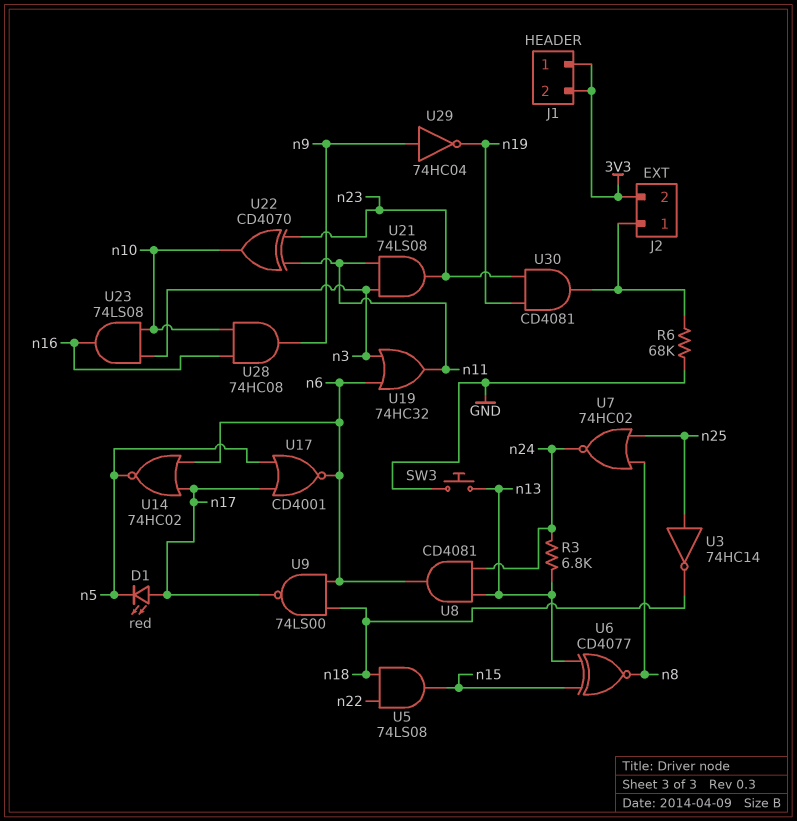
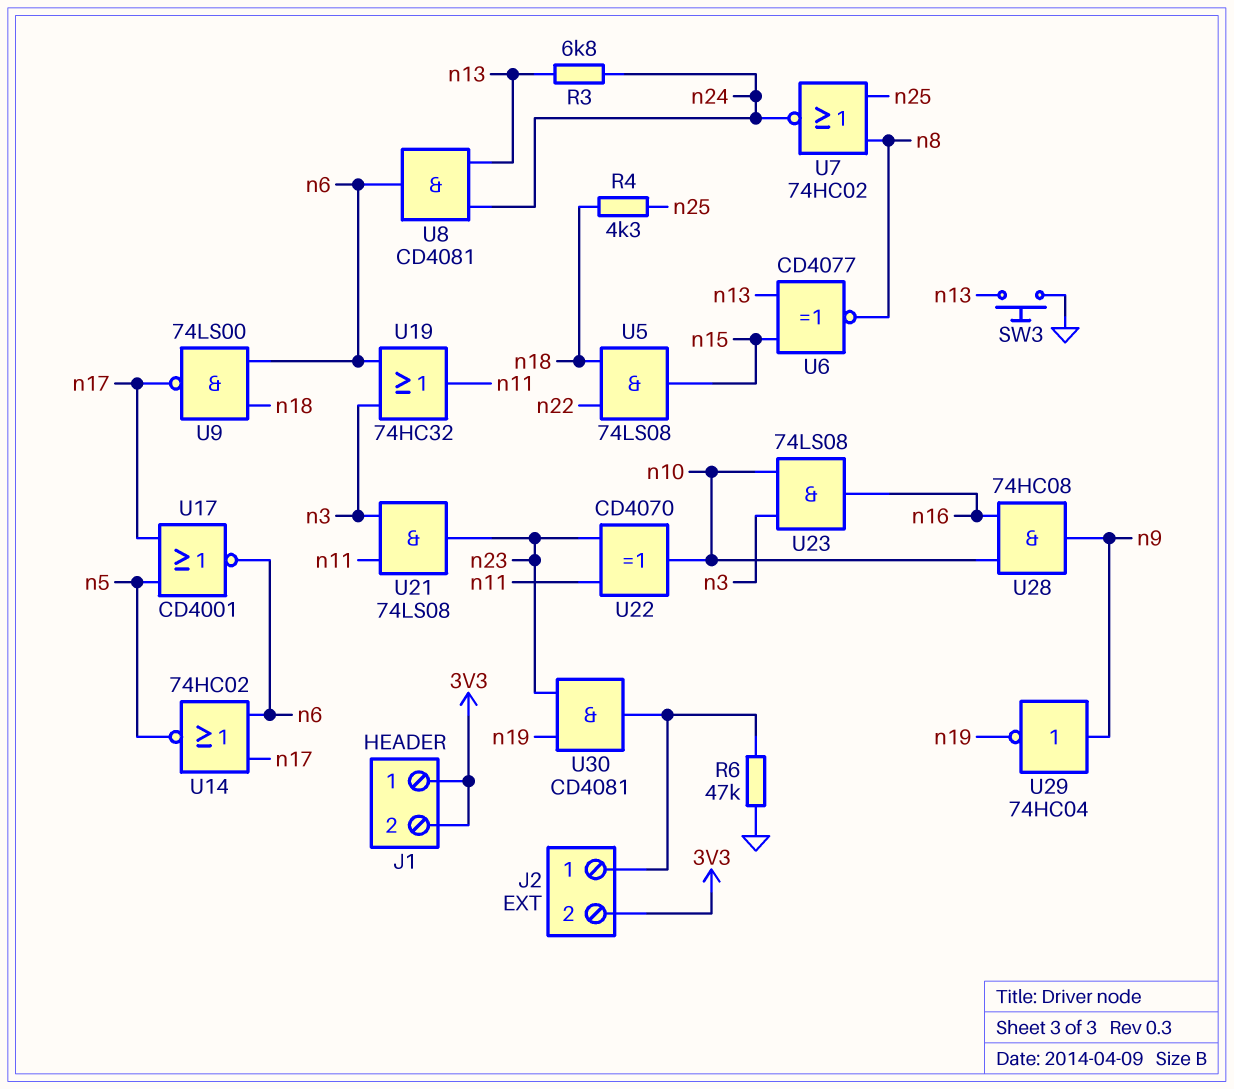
D1: LED red (A n17, K n5) -> none
R4: none -> 4.3k (n18, n25)
R6: 68k (GND, J2/1) -> 47k (GND, J2/1)
U3: NOT 74HC14 (in n25, out n18) -> none

